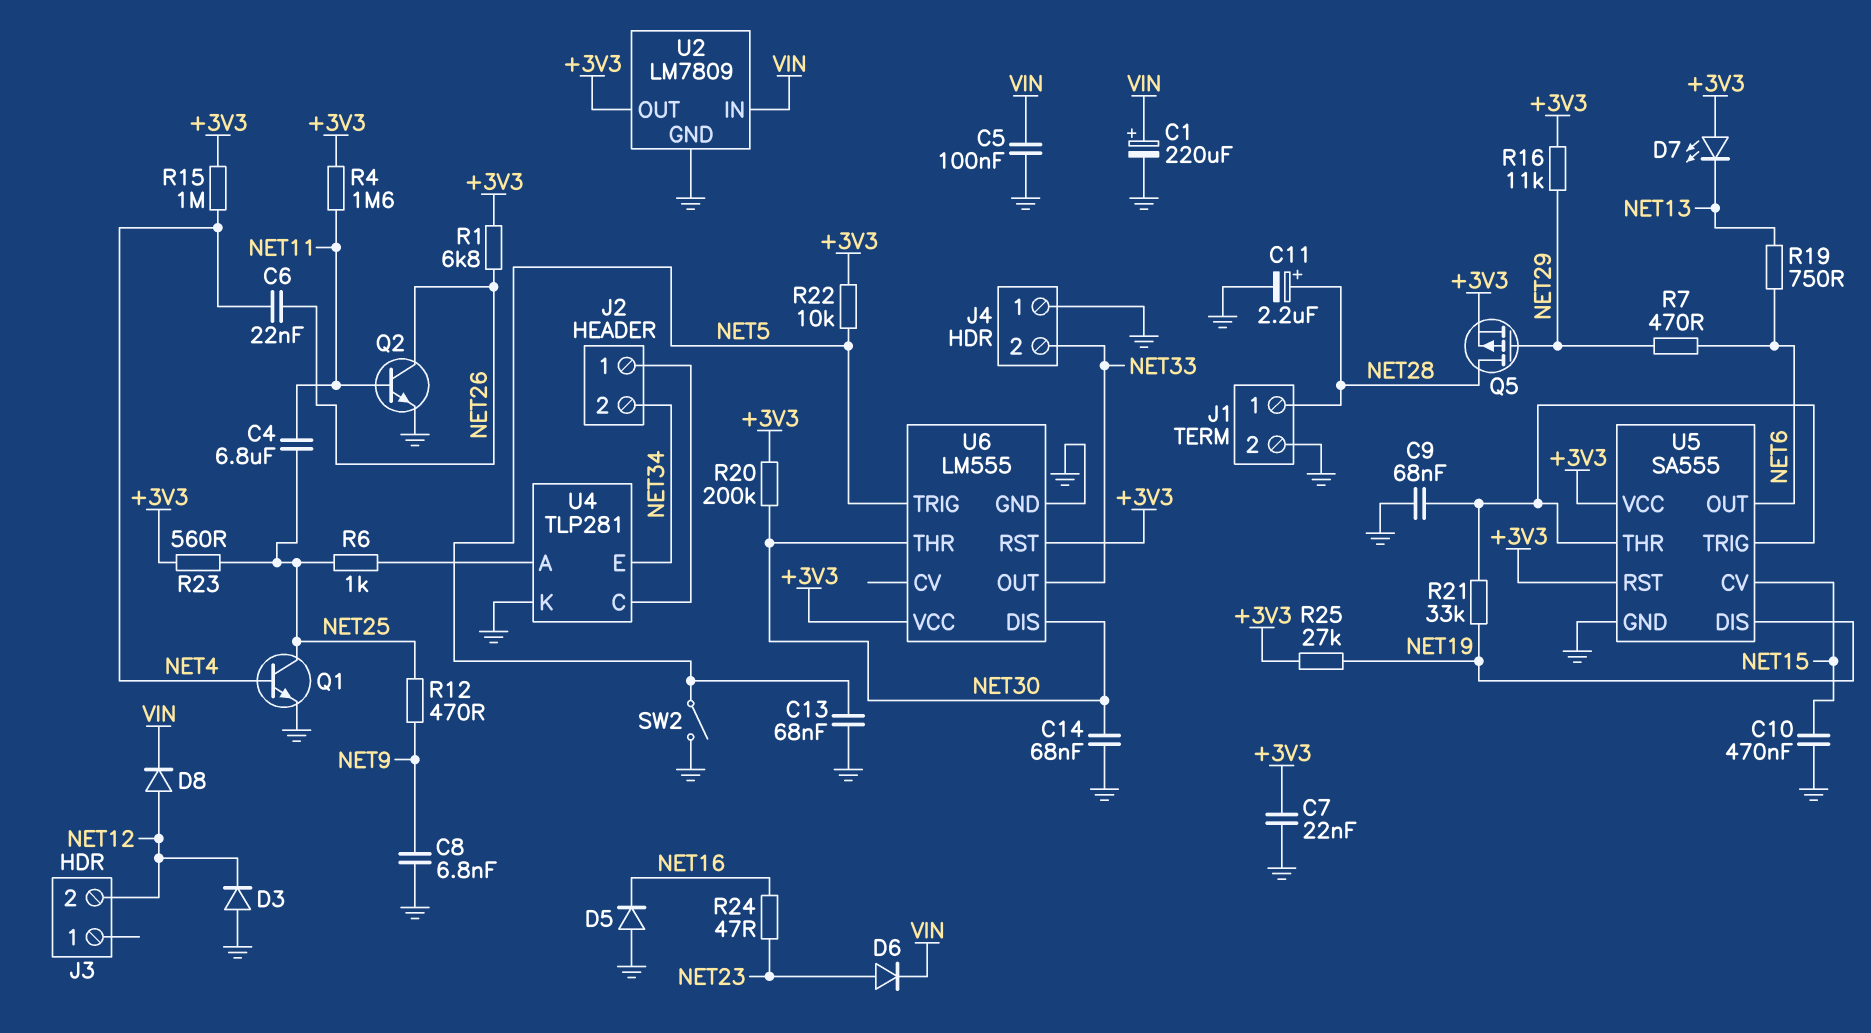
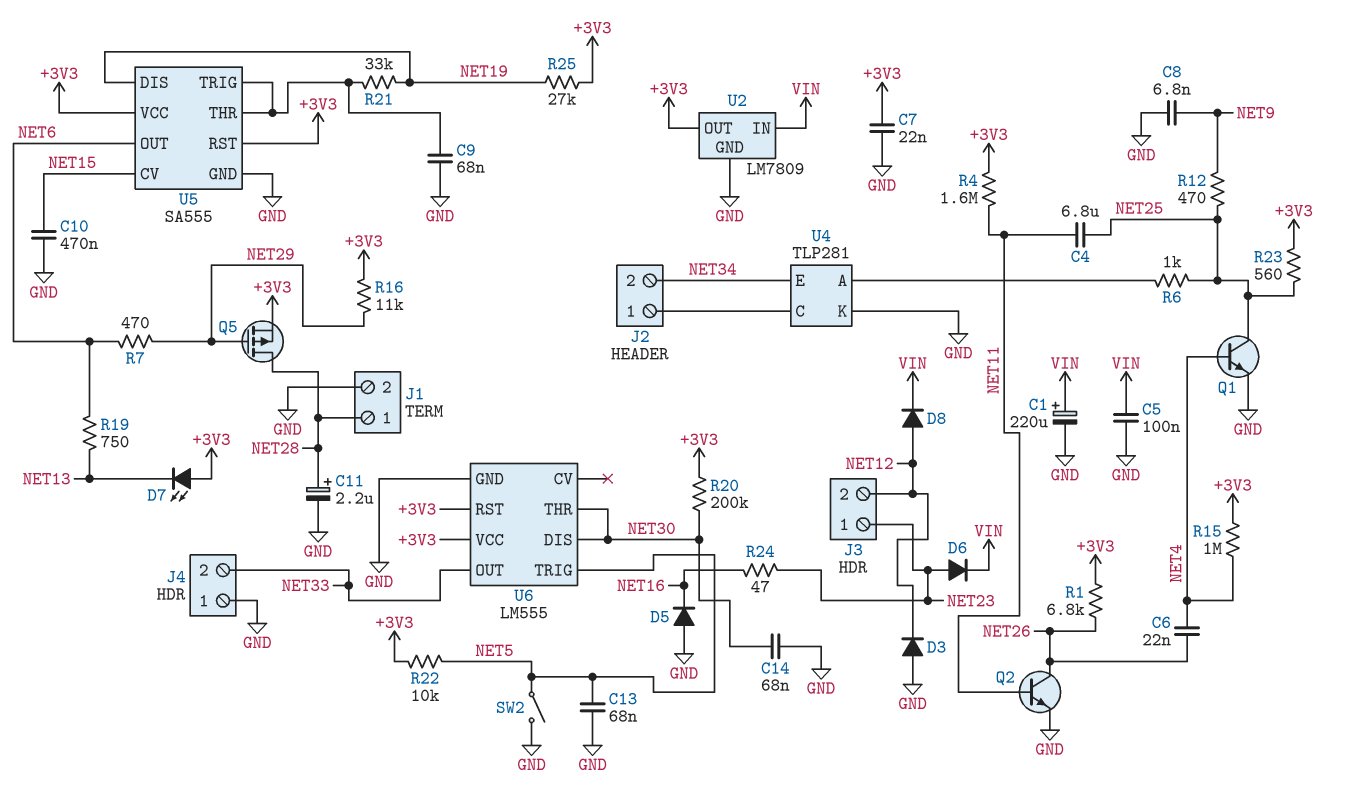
J3 pin 1: none -> NET23

